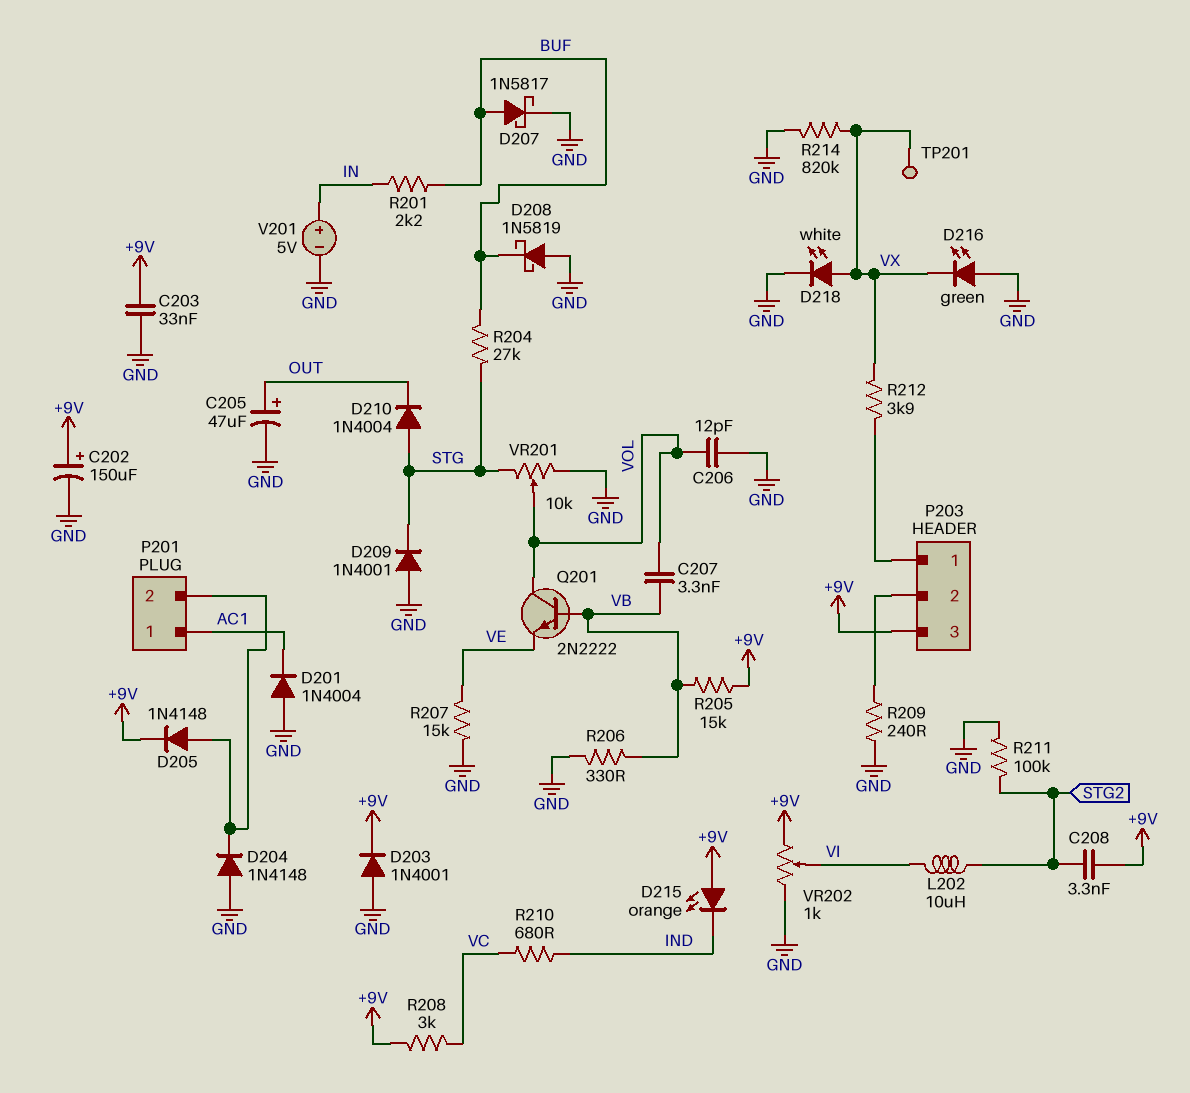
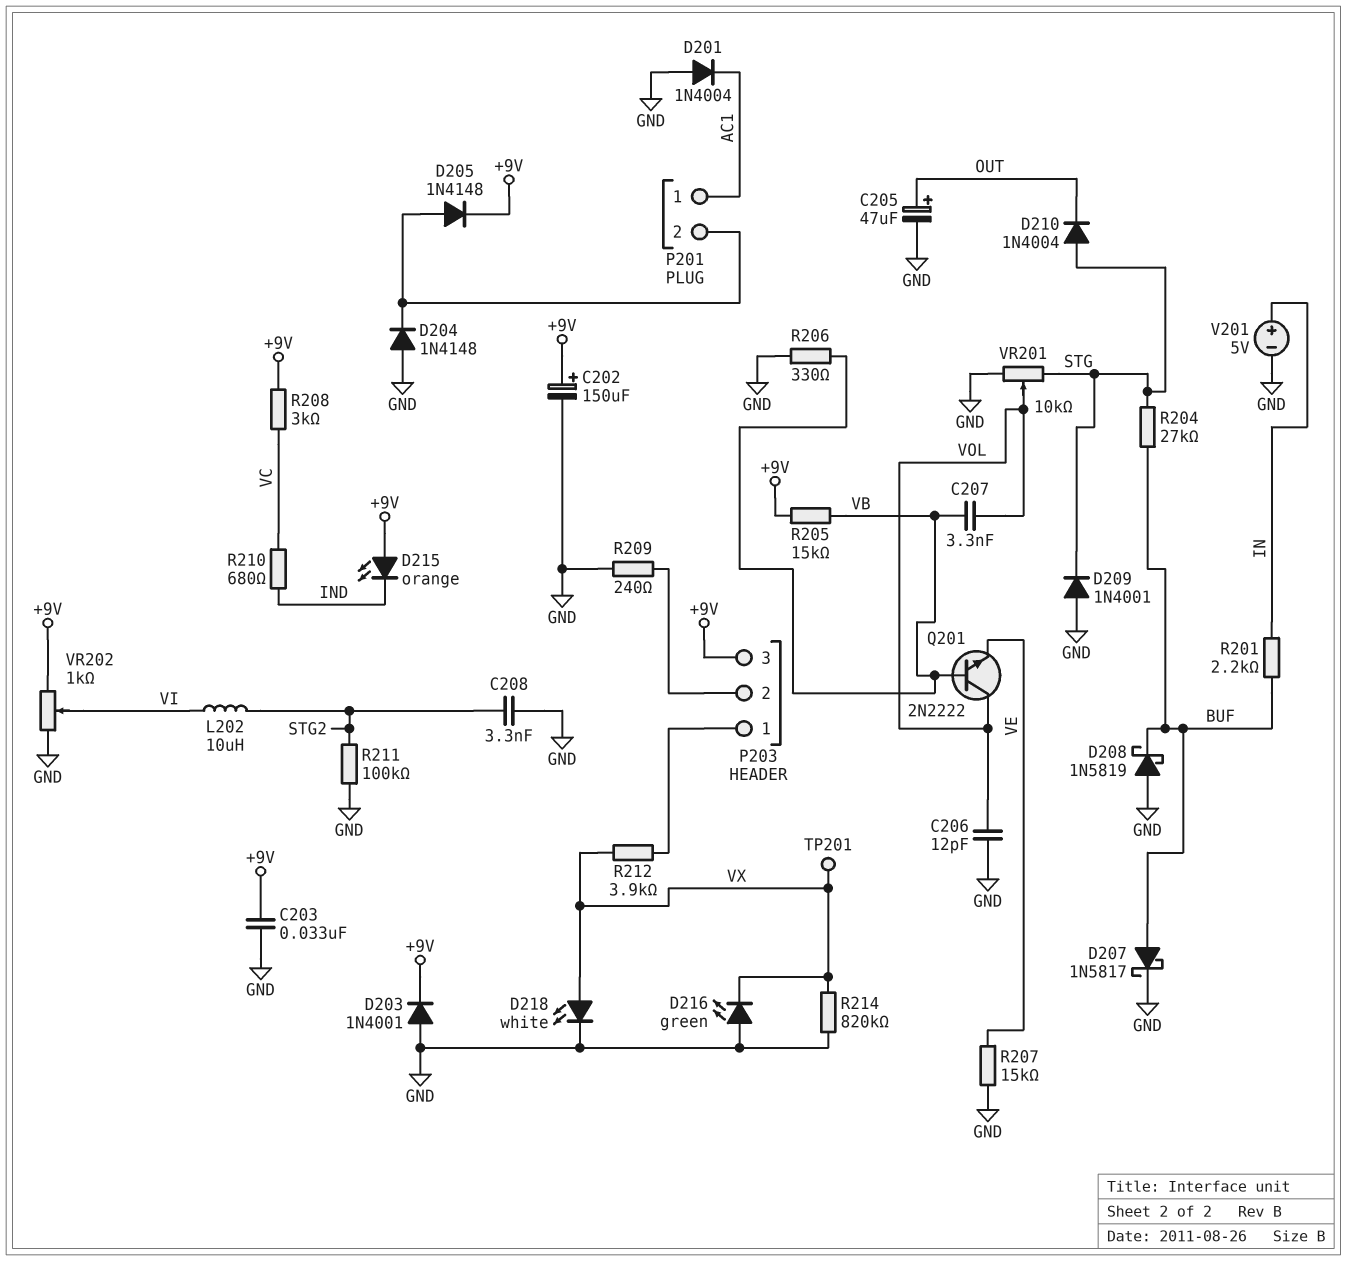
C208: 3.3nF (+9V, STG2) -> 3.3nF (GND, STG2)

